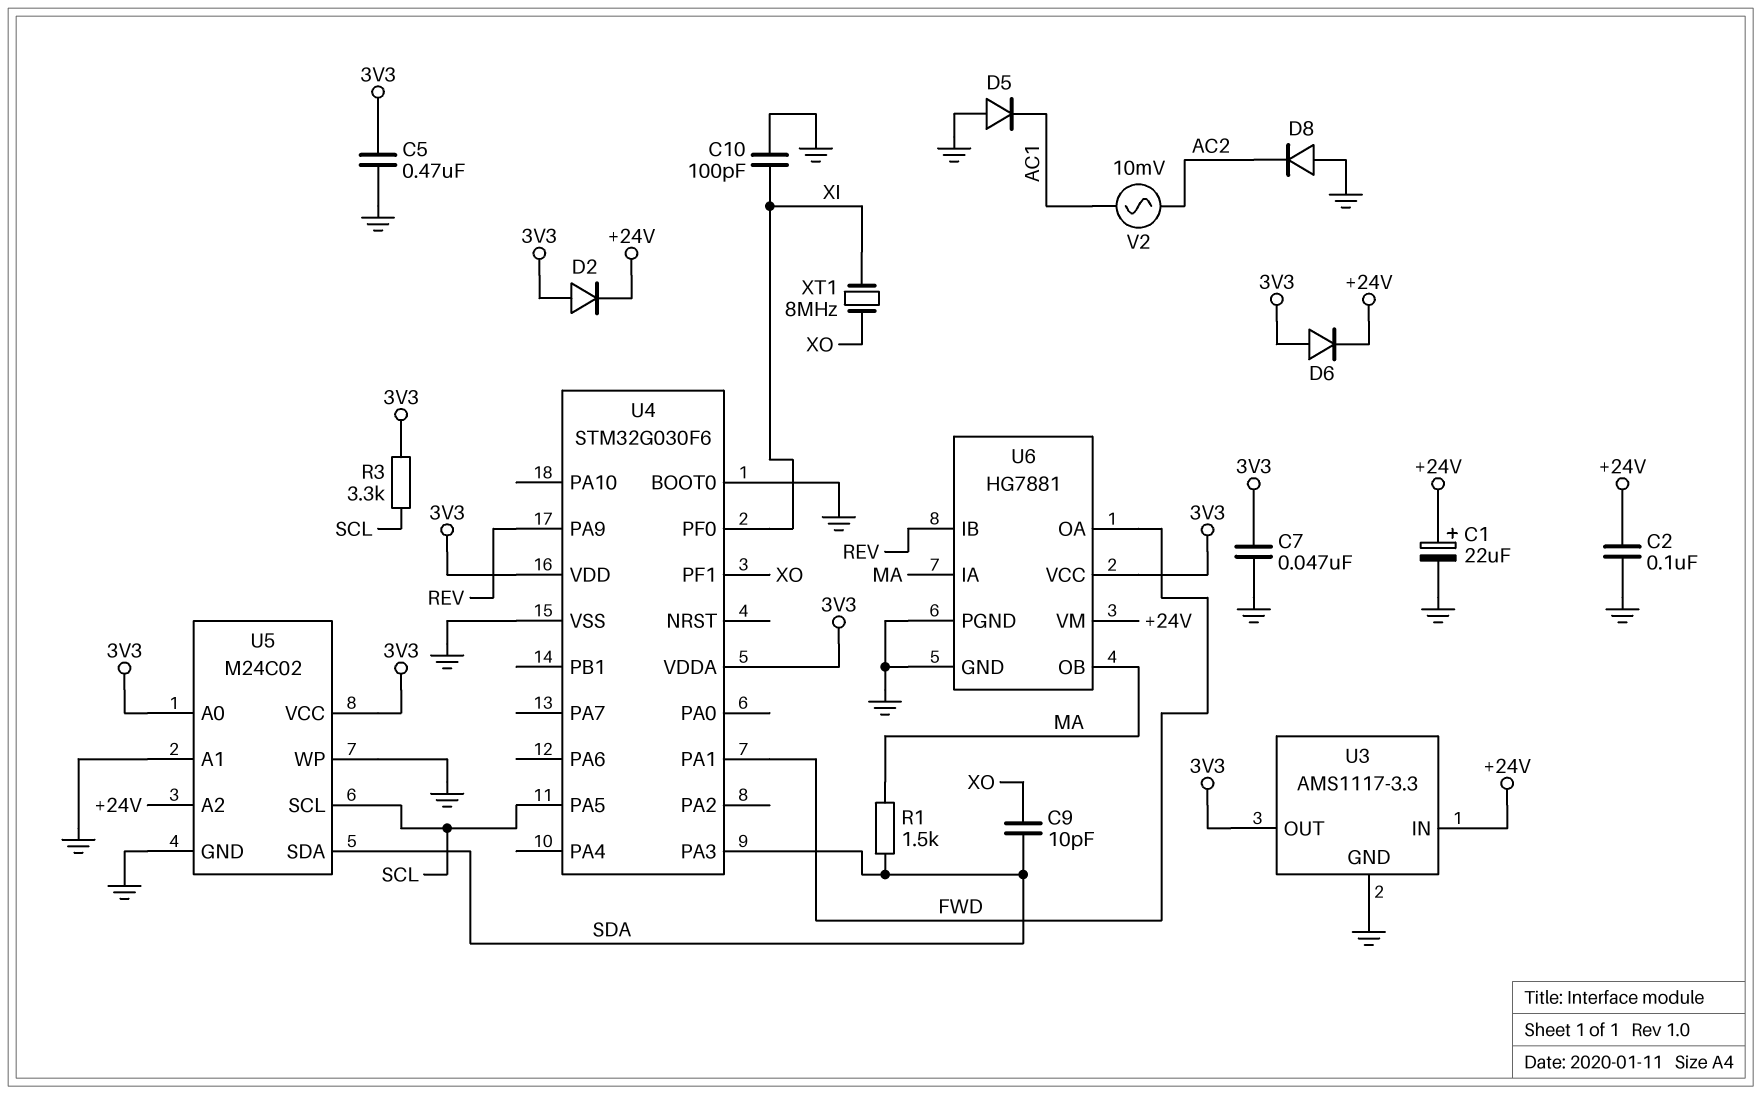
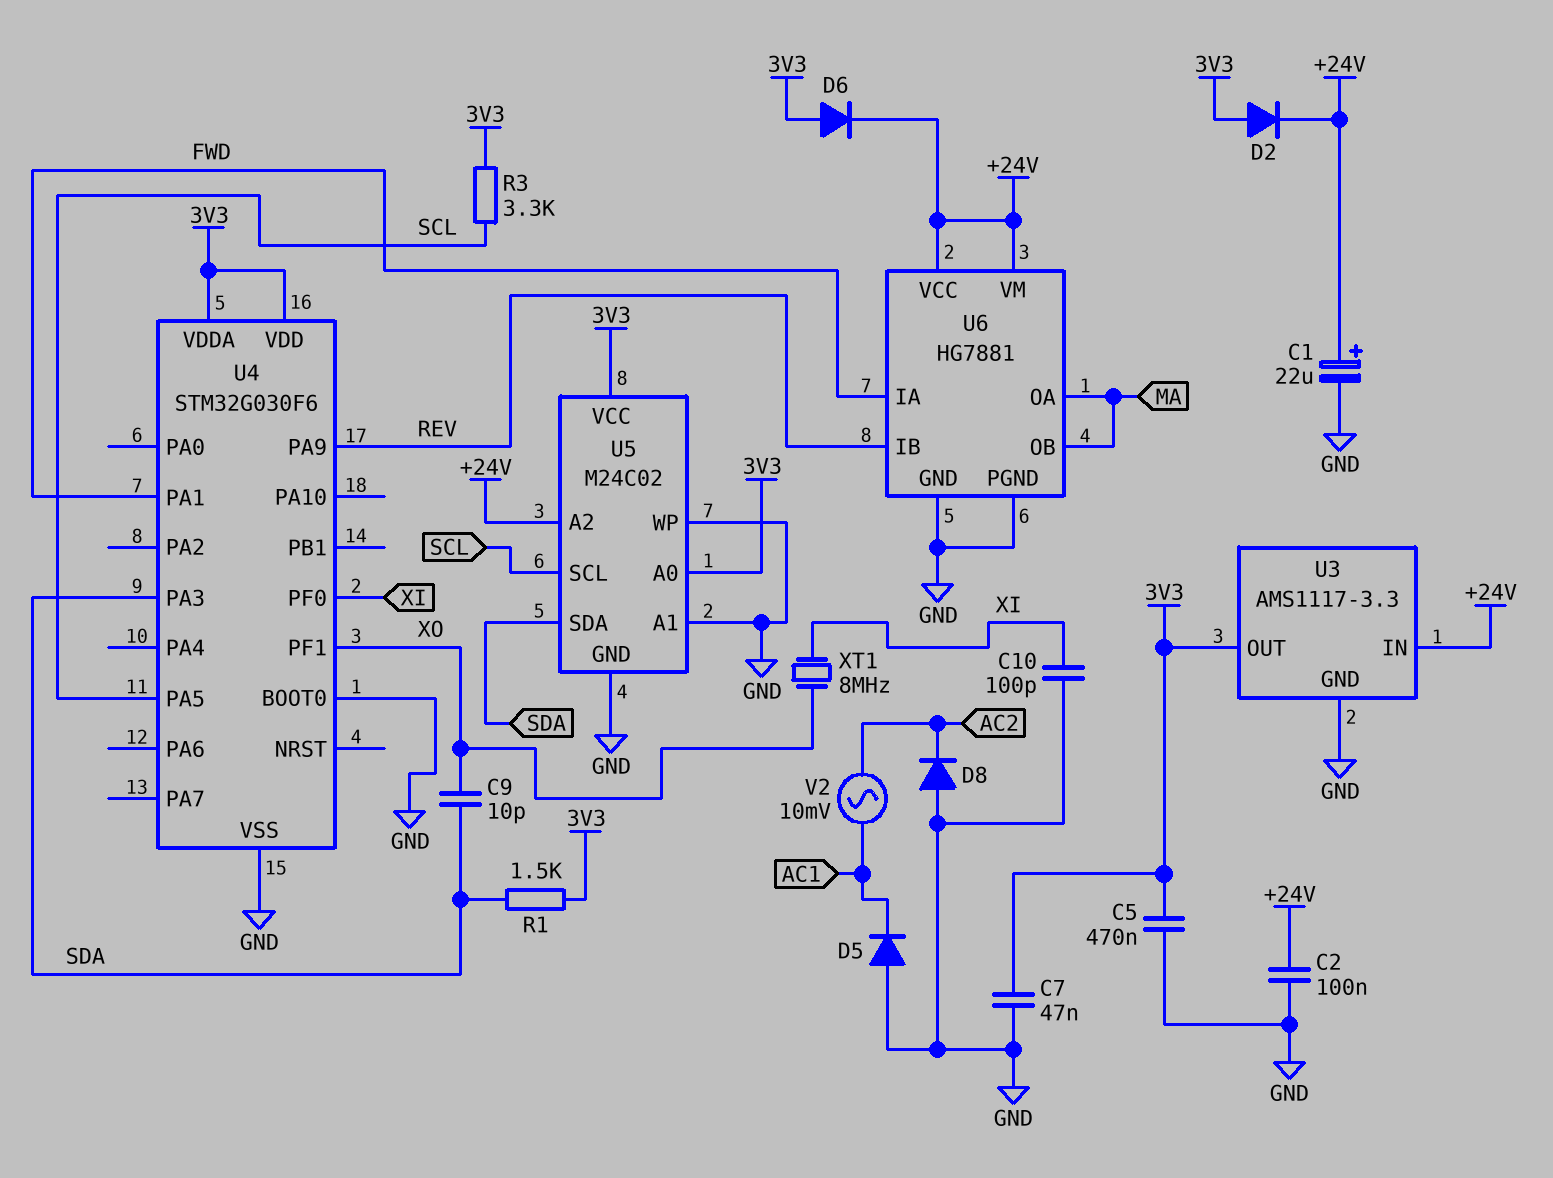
R1: 1.5k (MA, SDA) -> 1.5k (3V3, SDA)
U6 pin IA: MA -> FWD
U6 pin OA: FWD -> MA
U6 pin VCC: 3V3 -> +24V

